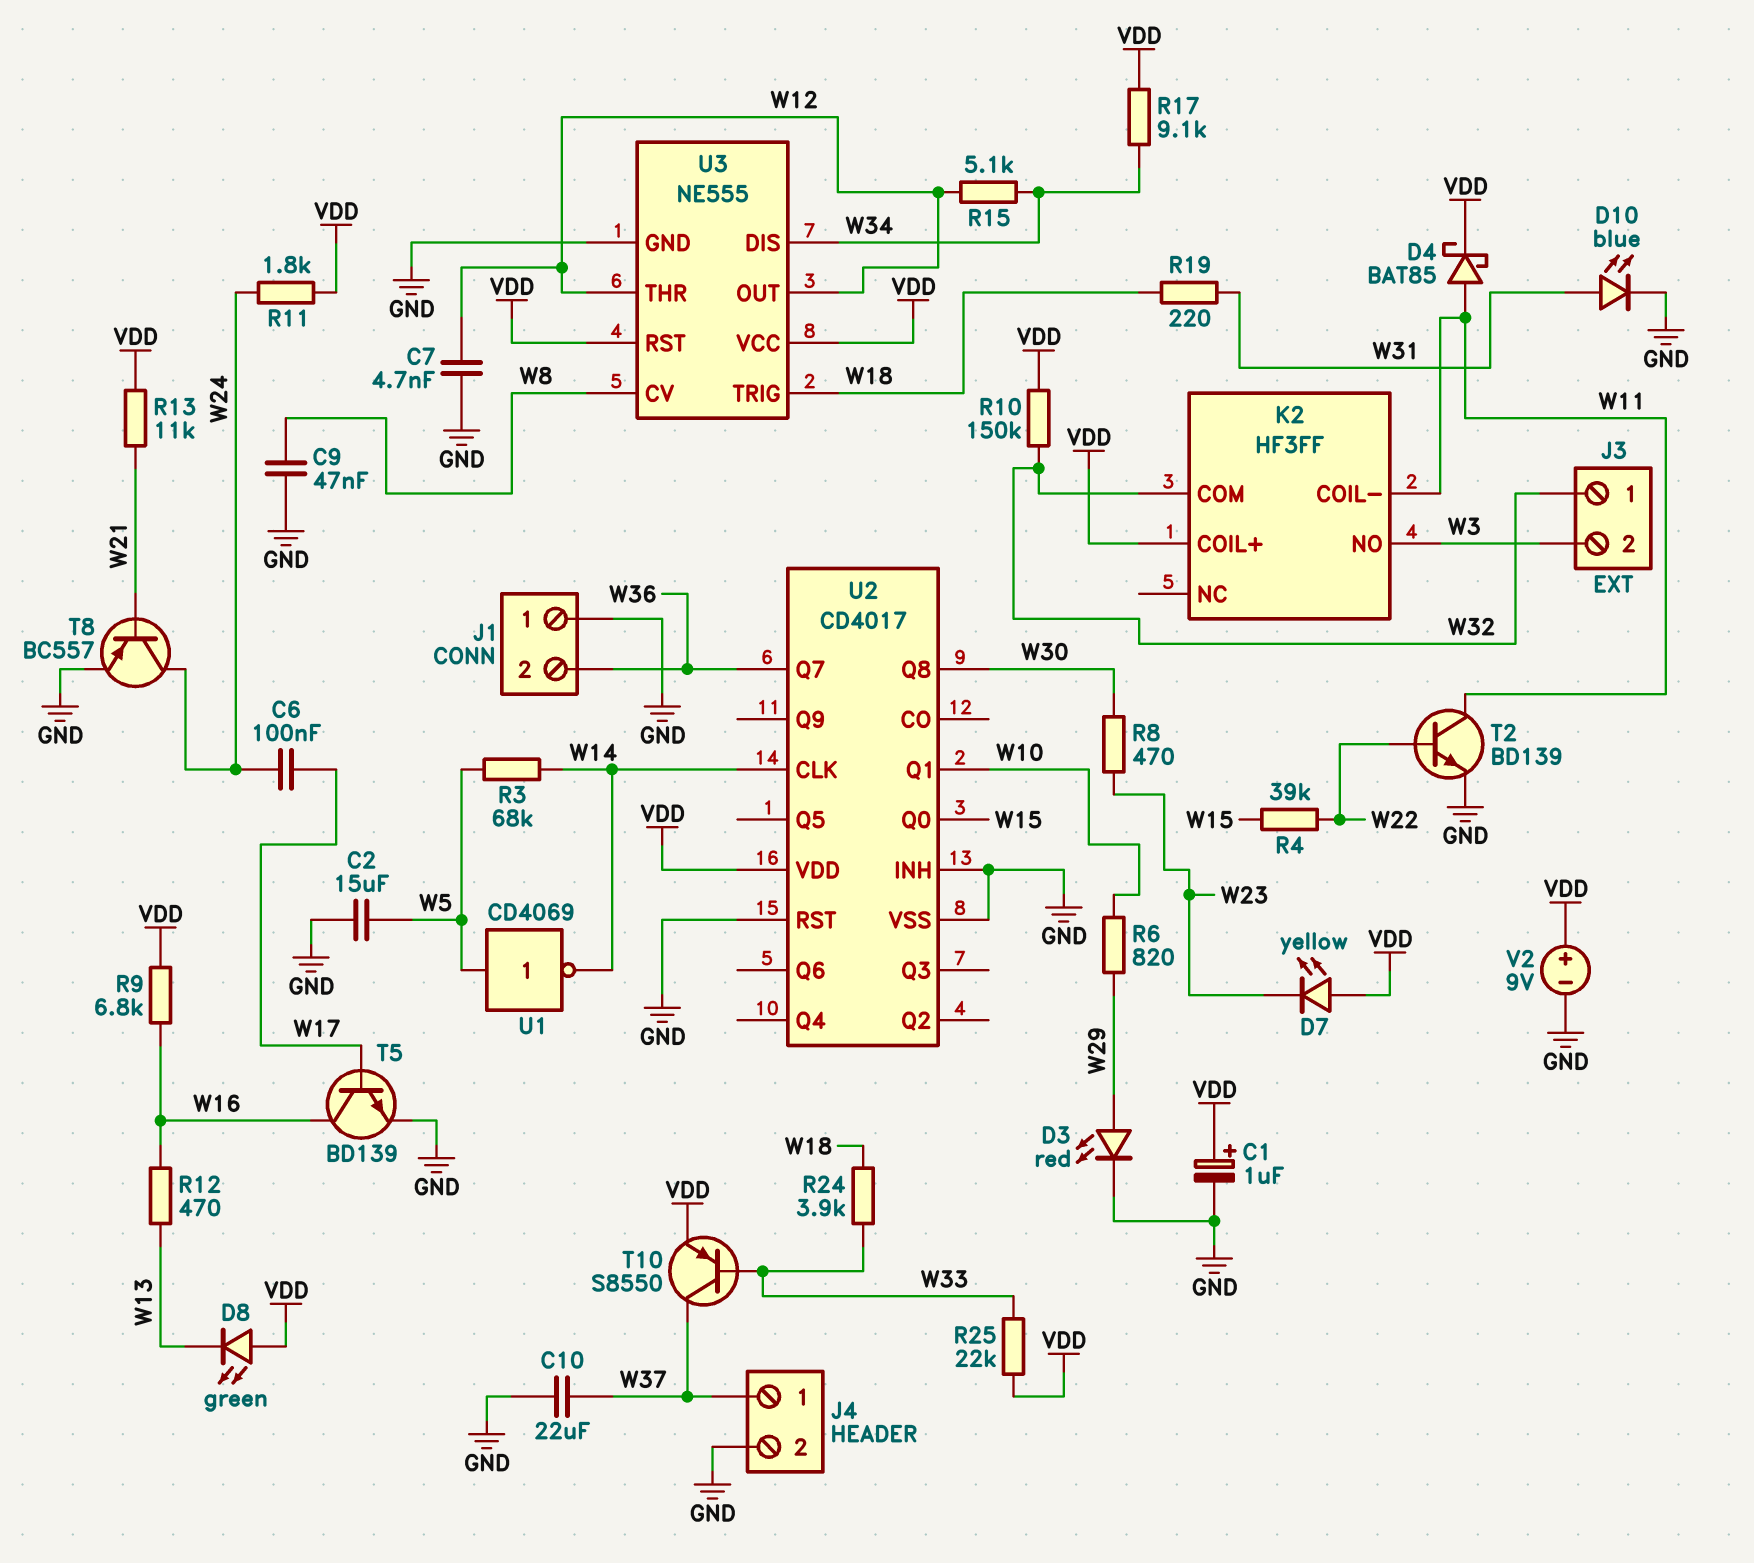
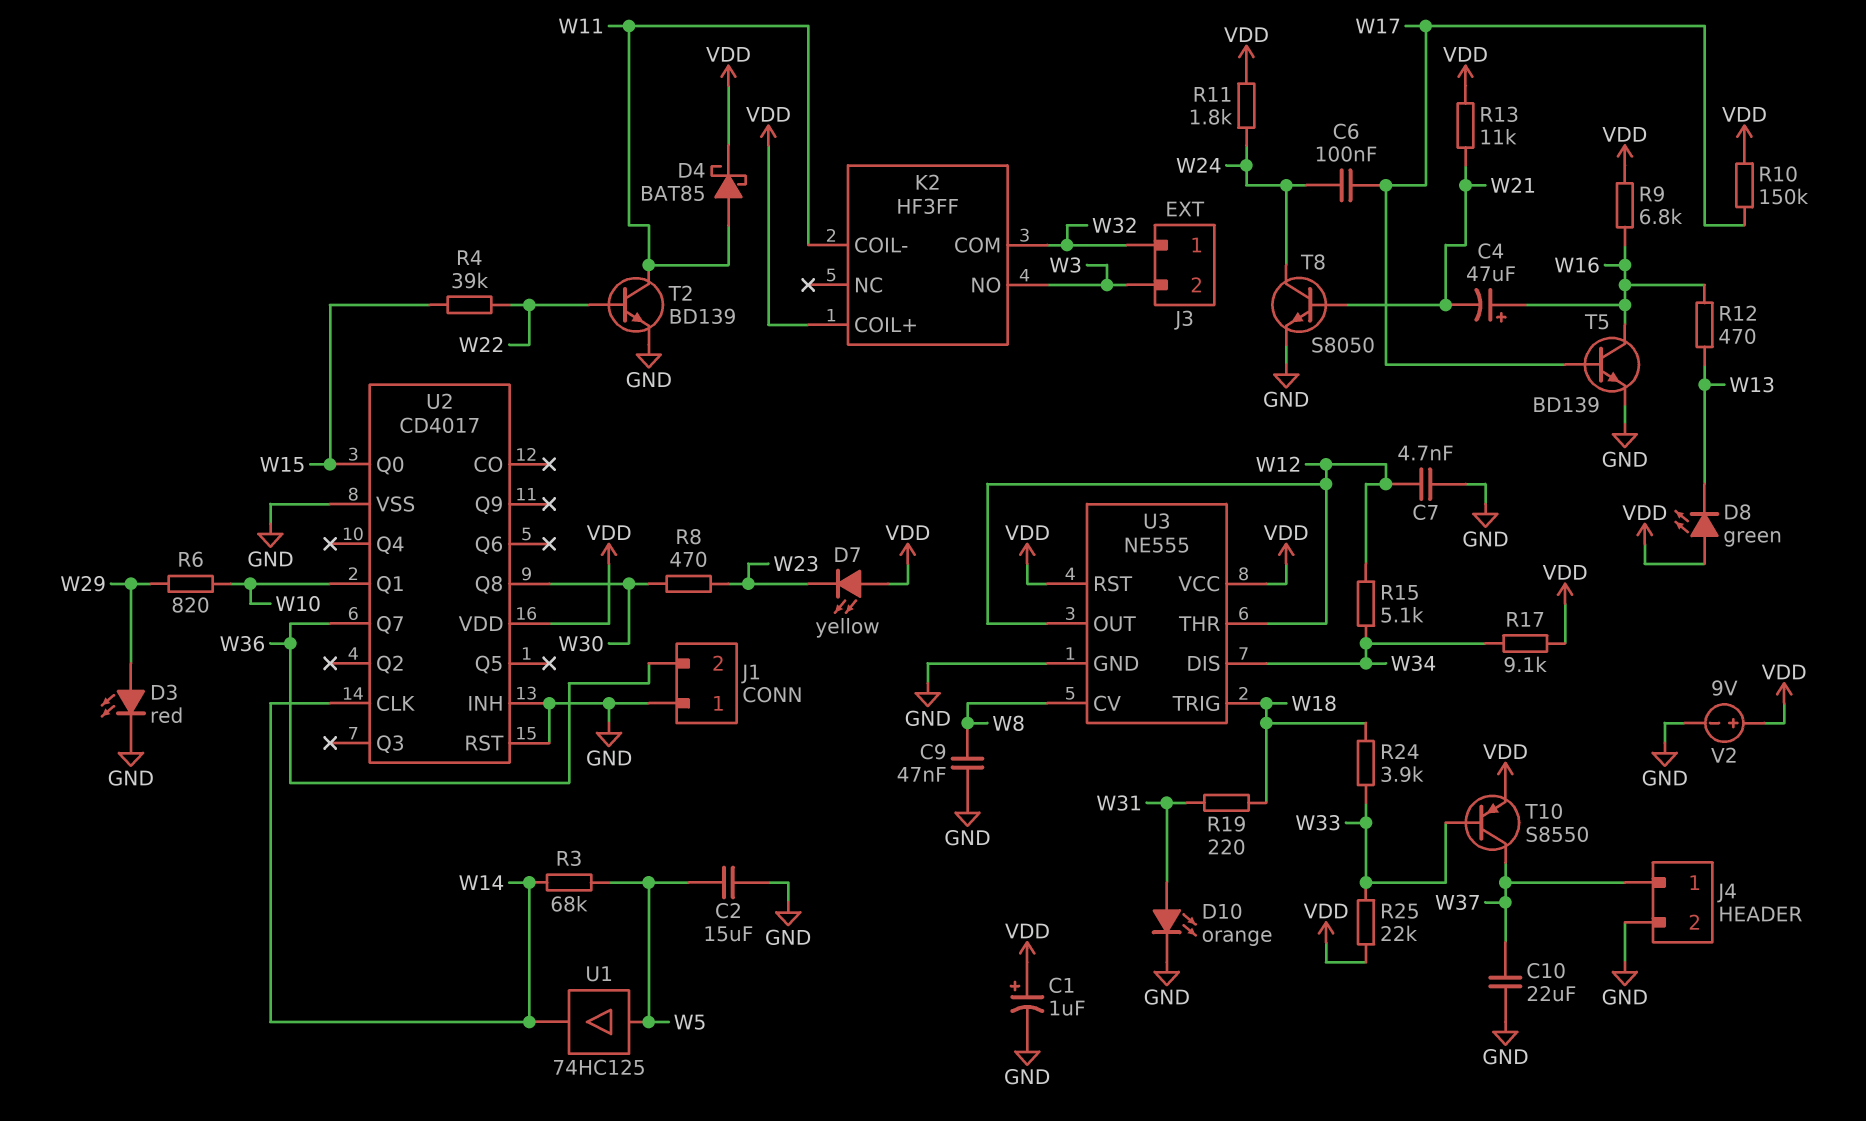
C4: none -> 47uF (plus W16, minus W21)
D10: LED blue (A W31, K GND) -> LED orange (A W31, K GND)
R10: 150k (VDD, W32) -> 150k (VDD, W17)
T8: PNP BC557 (B W21, C W24, E GND) -> NPN S8050 (B W21, C W24, E GND)
U1: NOT CD4069 (in W5, out W14) -> buffer 74HC125 (in W5, out W14)

